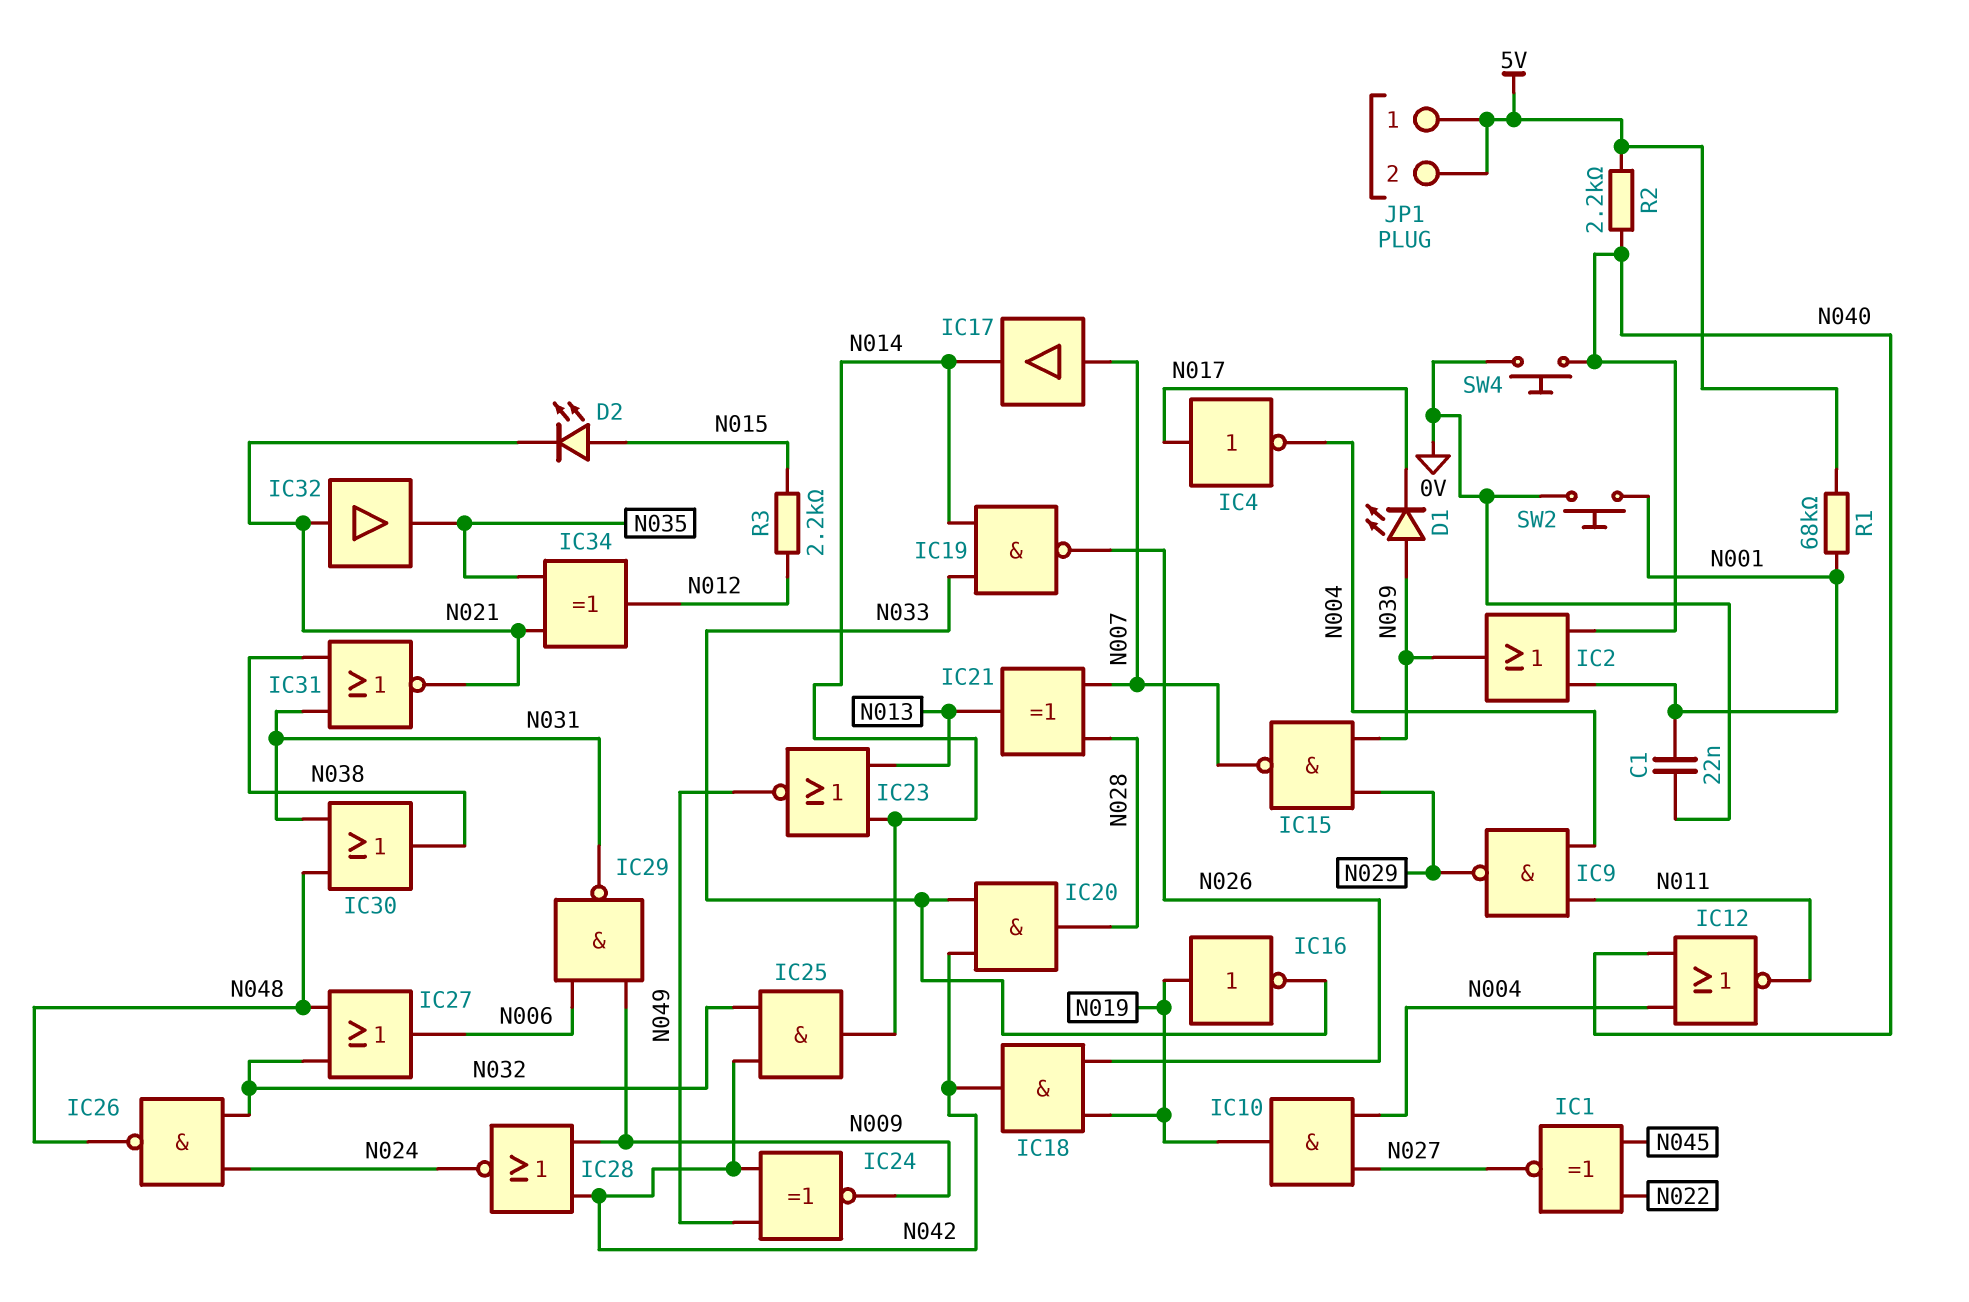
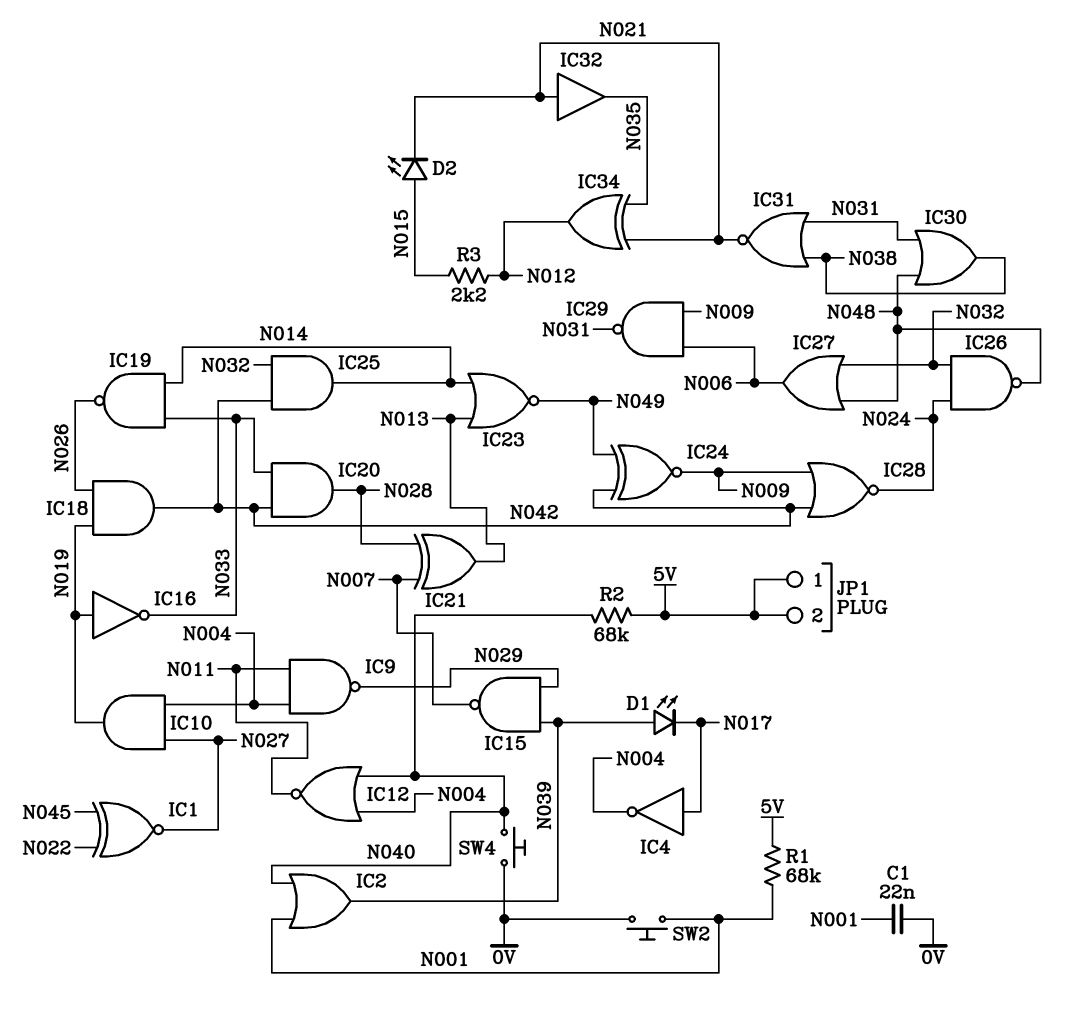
IC17: buffer (in N007, out N014) -> none
R2: 2.2k (5V, N040) -> 68k (5V, N040)

